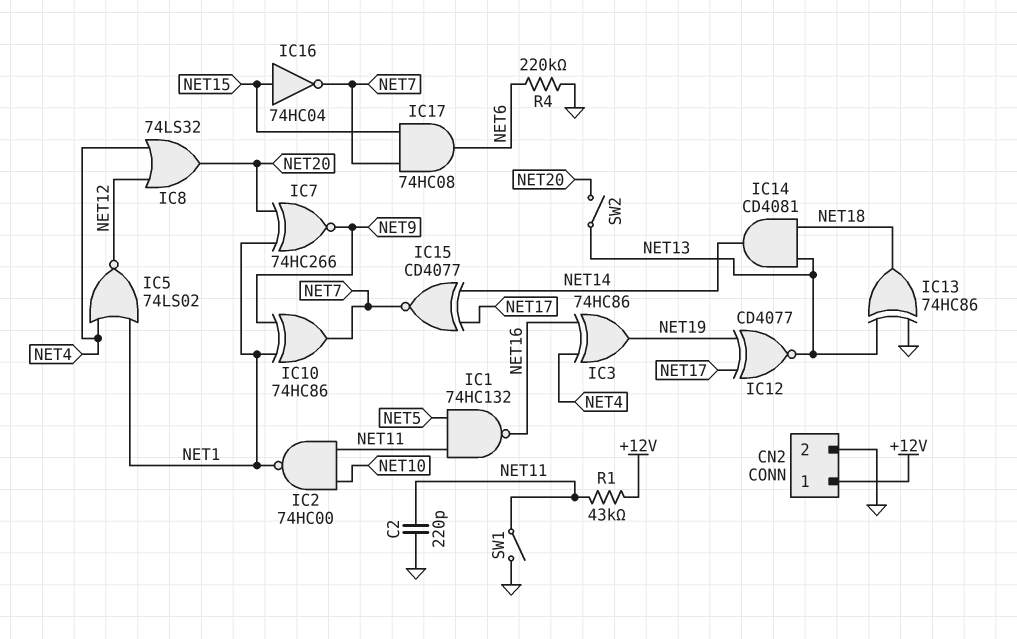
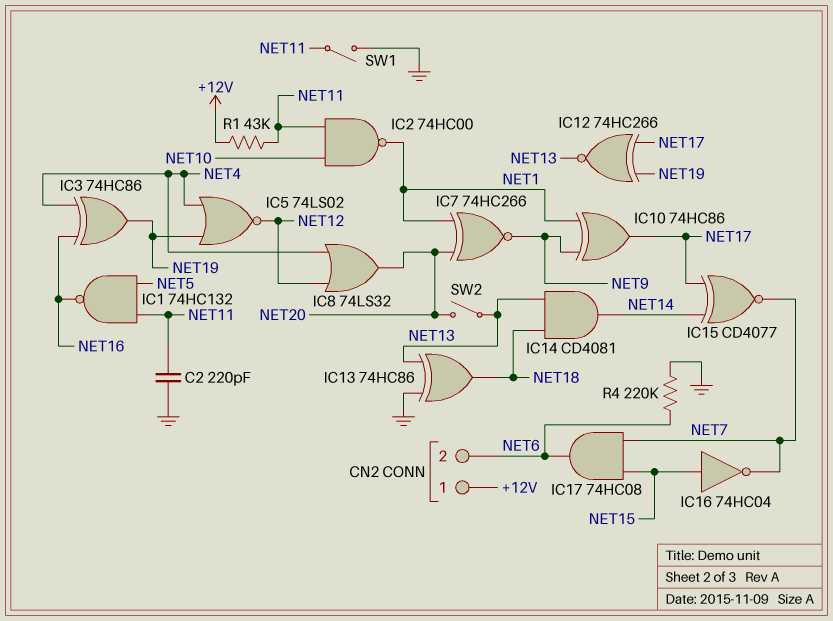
CN2 pin 2: GND -> NET6
IC5: NOR 74LS02 (in NET1, in NET4, out NET12) -> NOR 74LS02 (in NET4, in NET19, out NET12)
IC10: XOR 74HC86 (in NET1, in NET9, out NET7) -> XOR 74HC86 (in NET1, in NET9, out NET17)
IC12: XNOR CD4077 (in NET17, in NET19, out NET13) -> XNOR 74HC266 (in NET17, in NET19, out NET13)

